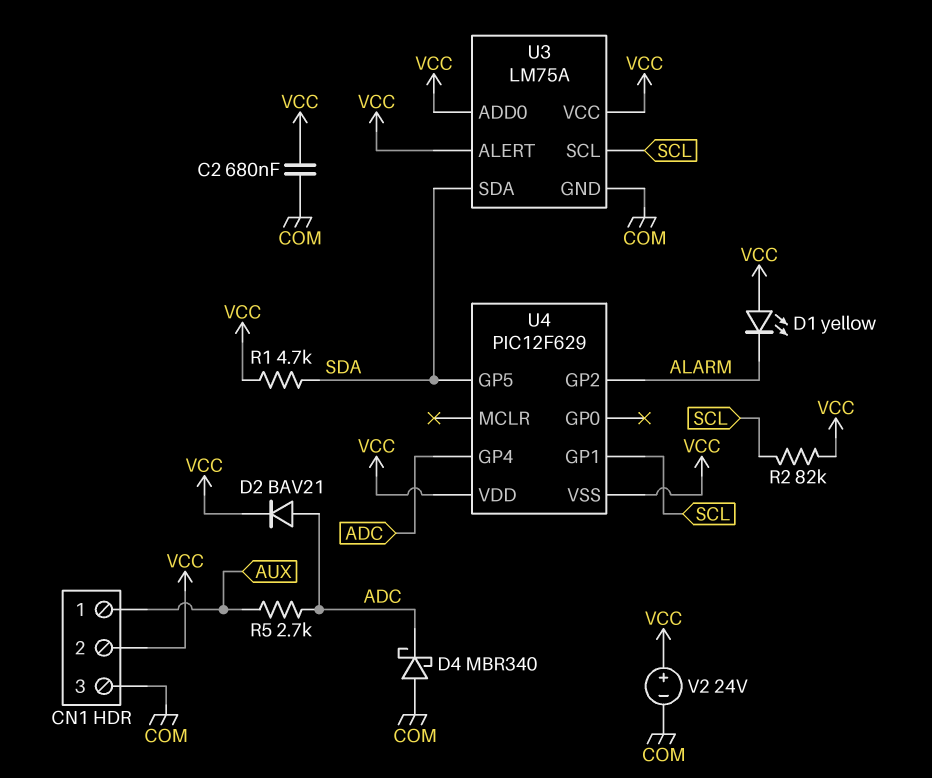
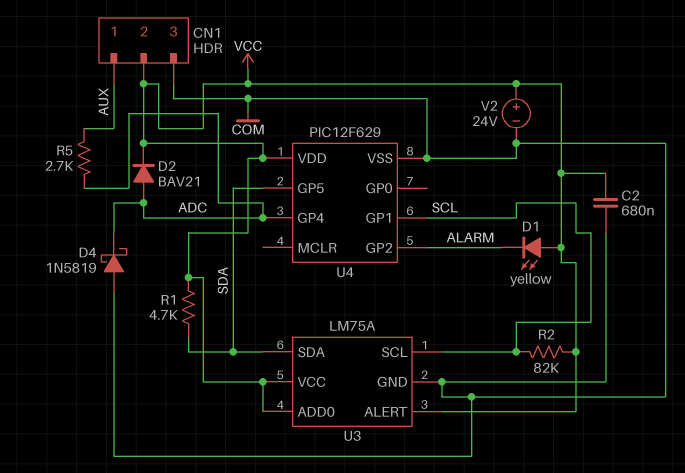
D4: schottky MBR340 (A COM, K ADC) -> schottky 1N5819 (A COM, K ADC)
U4 pin VSS: VCC -> COM

